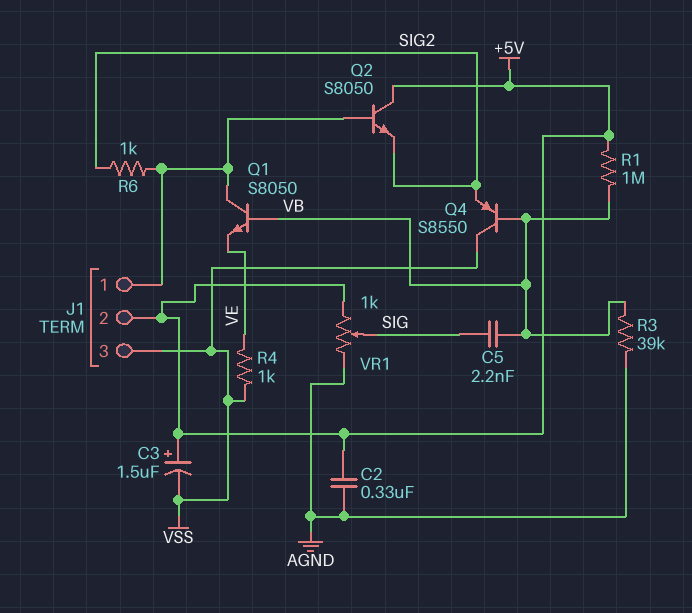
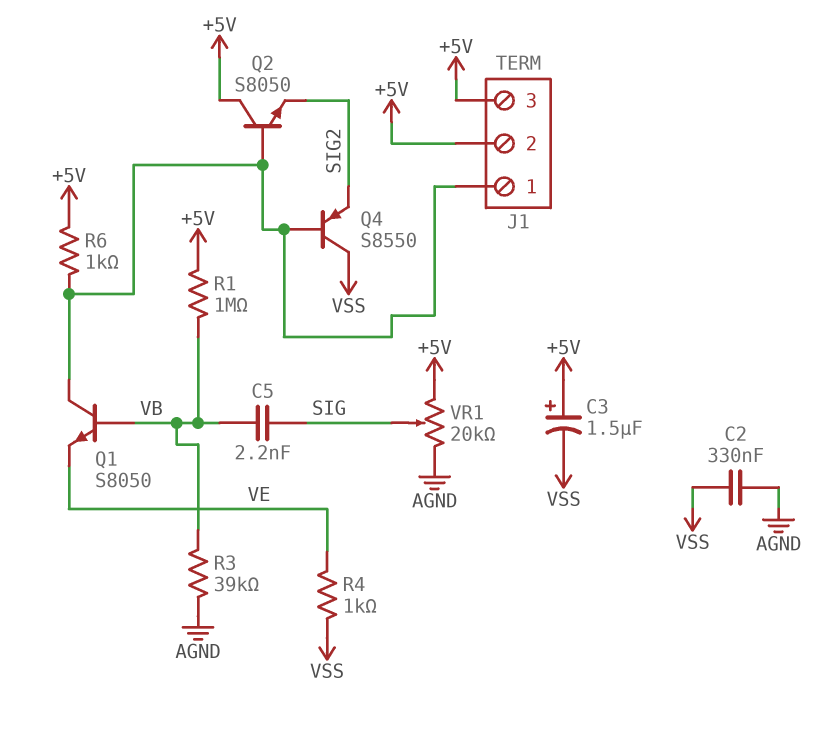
C2: 330nF (+5V, AGND) -> 330nF (AGND, VSS)
J1 pin 3: VSS -> +5V
Q4: PNP S8550 (B VB, C VSS, E SIG2) -> PNP S8550 (B J1/1, C VSS, E SIG2)
R6: 1k (J1/1, SIG2) -> 1k (+5V, J1/1)
VR1: 1k (+5V, AGND, wiper SIG) -> 20k (+5V, AGND, wiper SIG)

